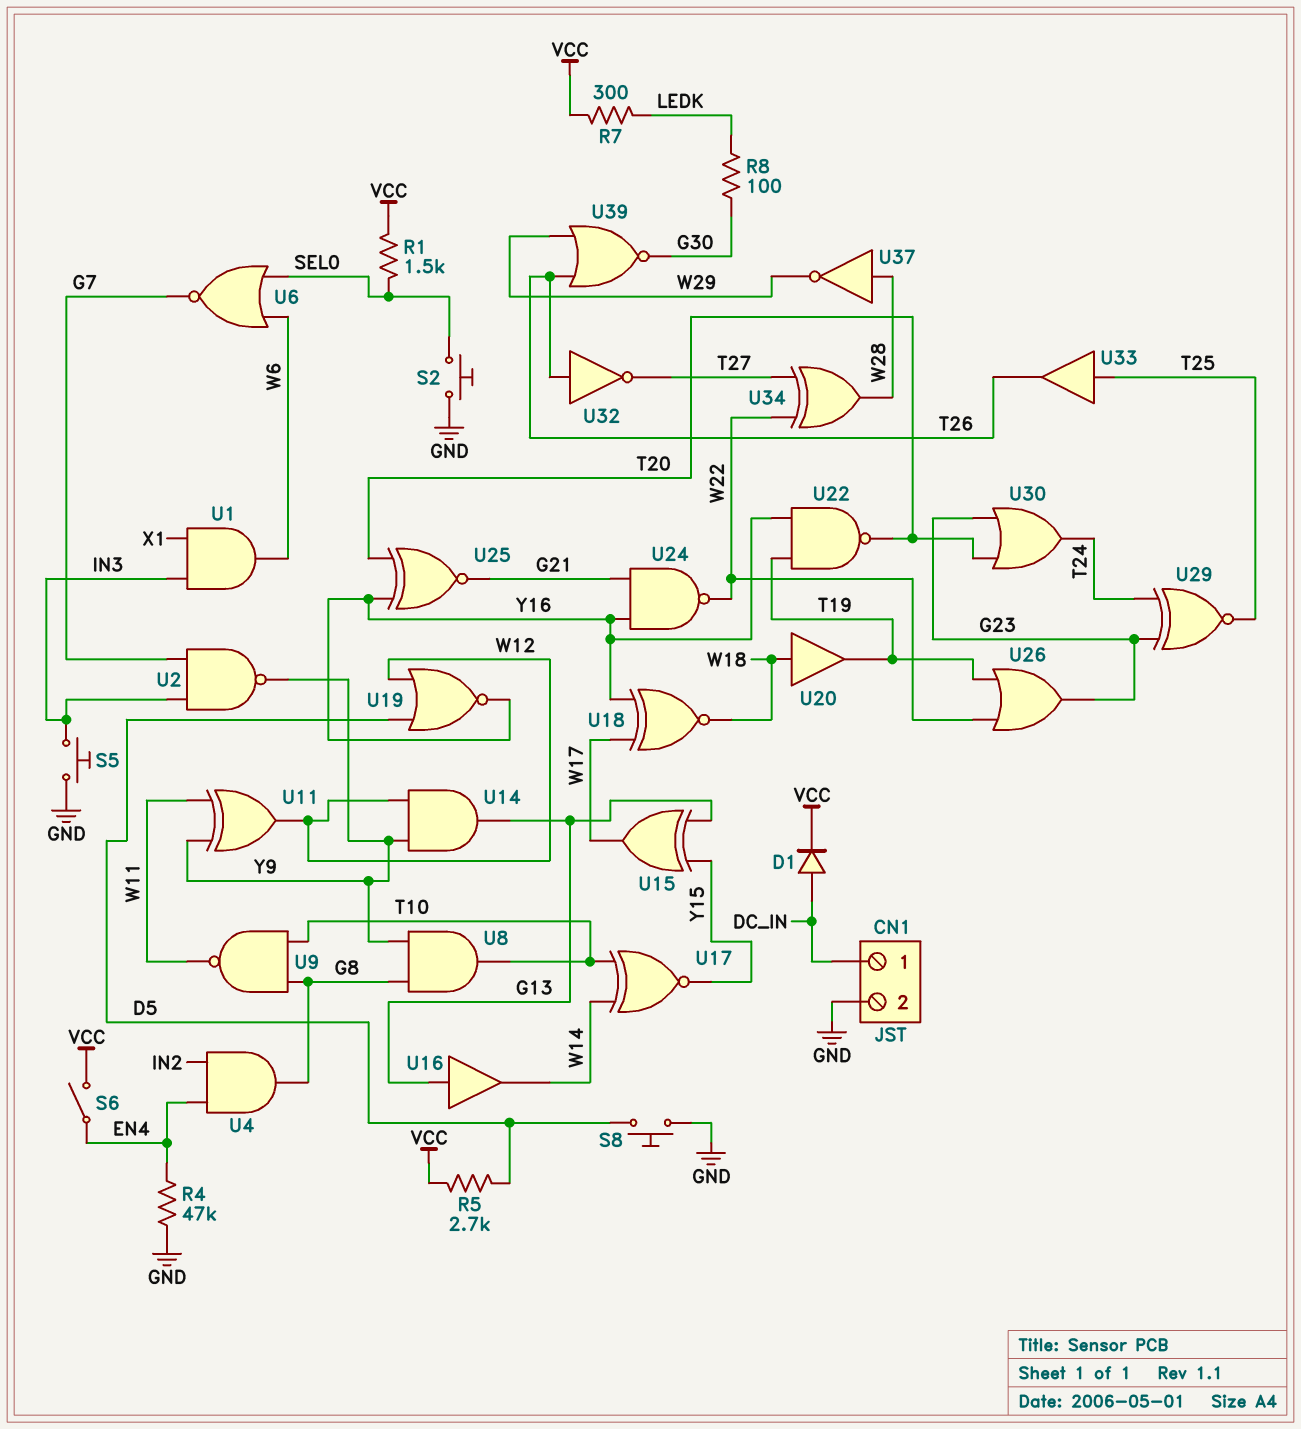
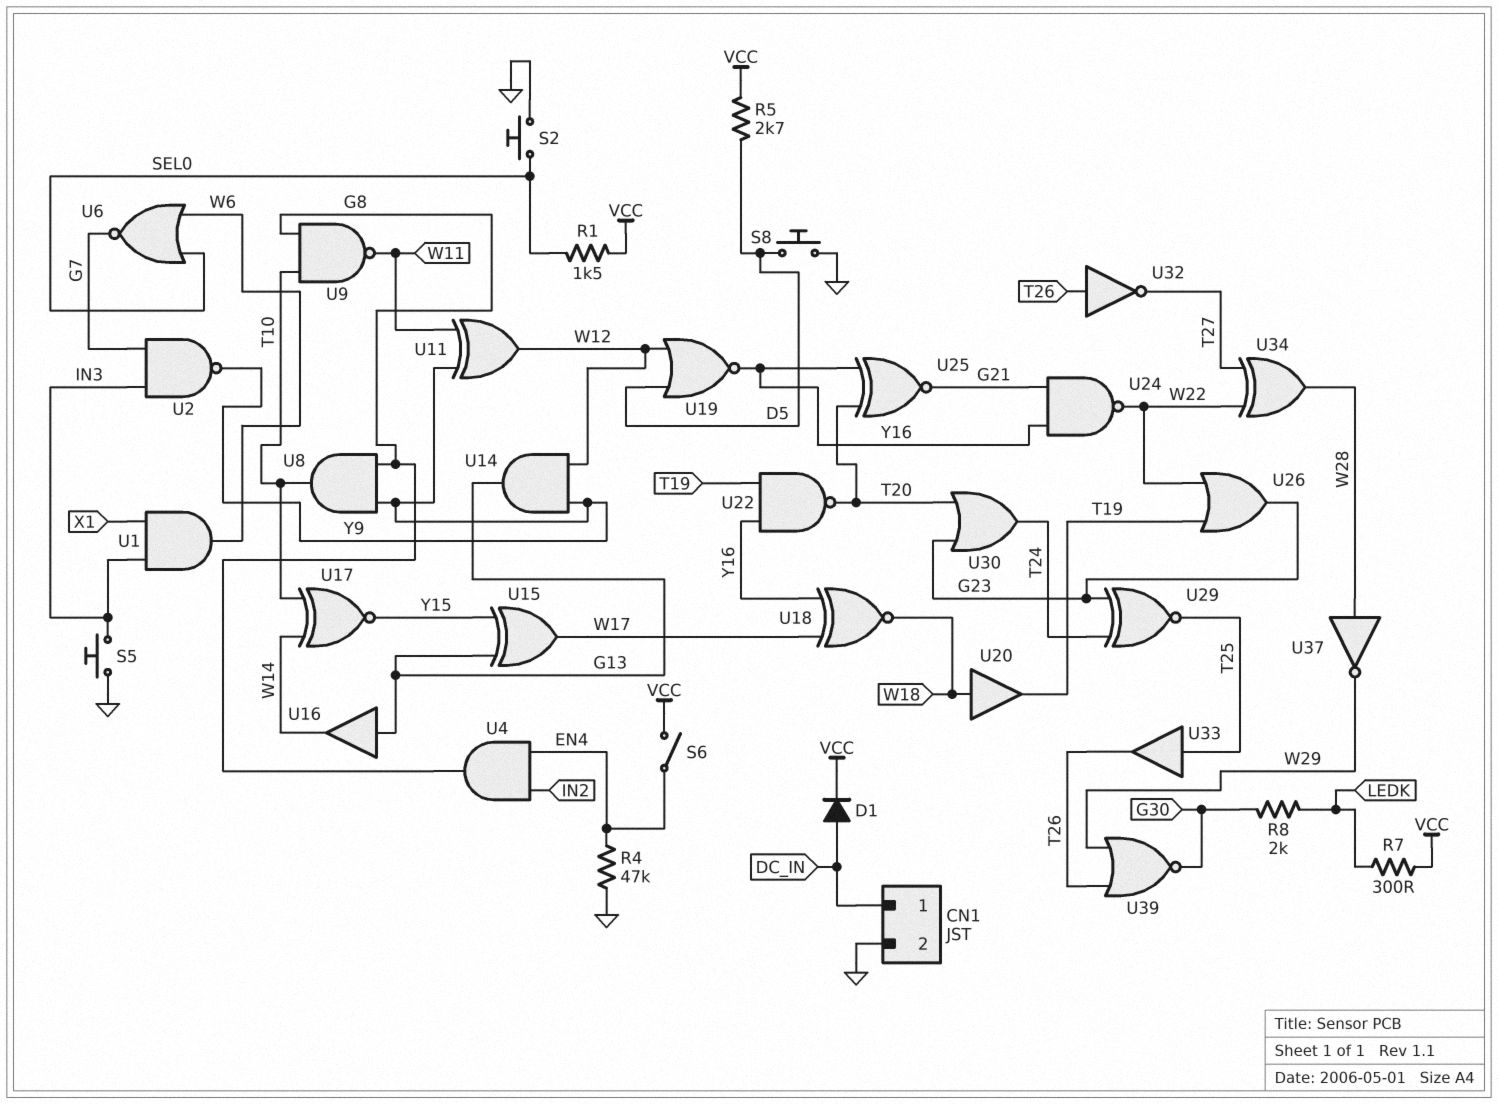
R8: 100 (G30, LEDK) -> 2k (G30, LEDK)

